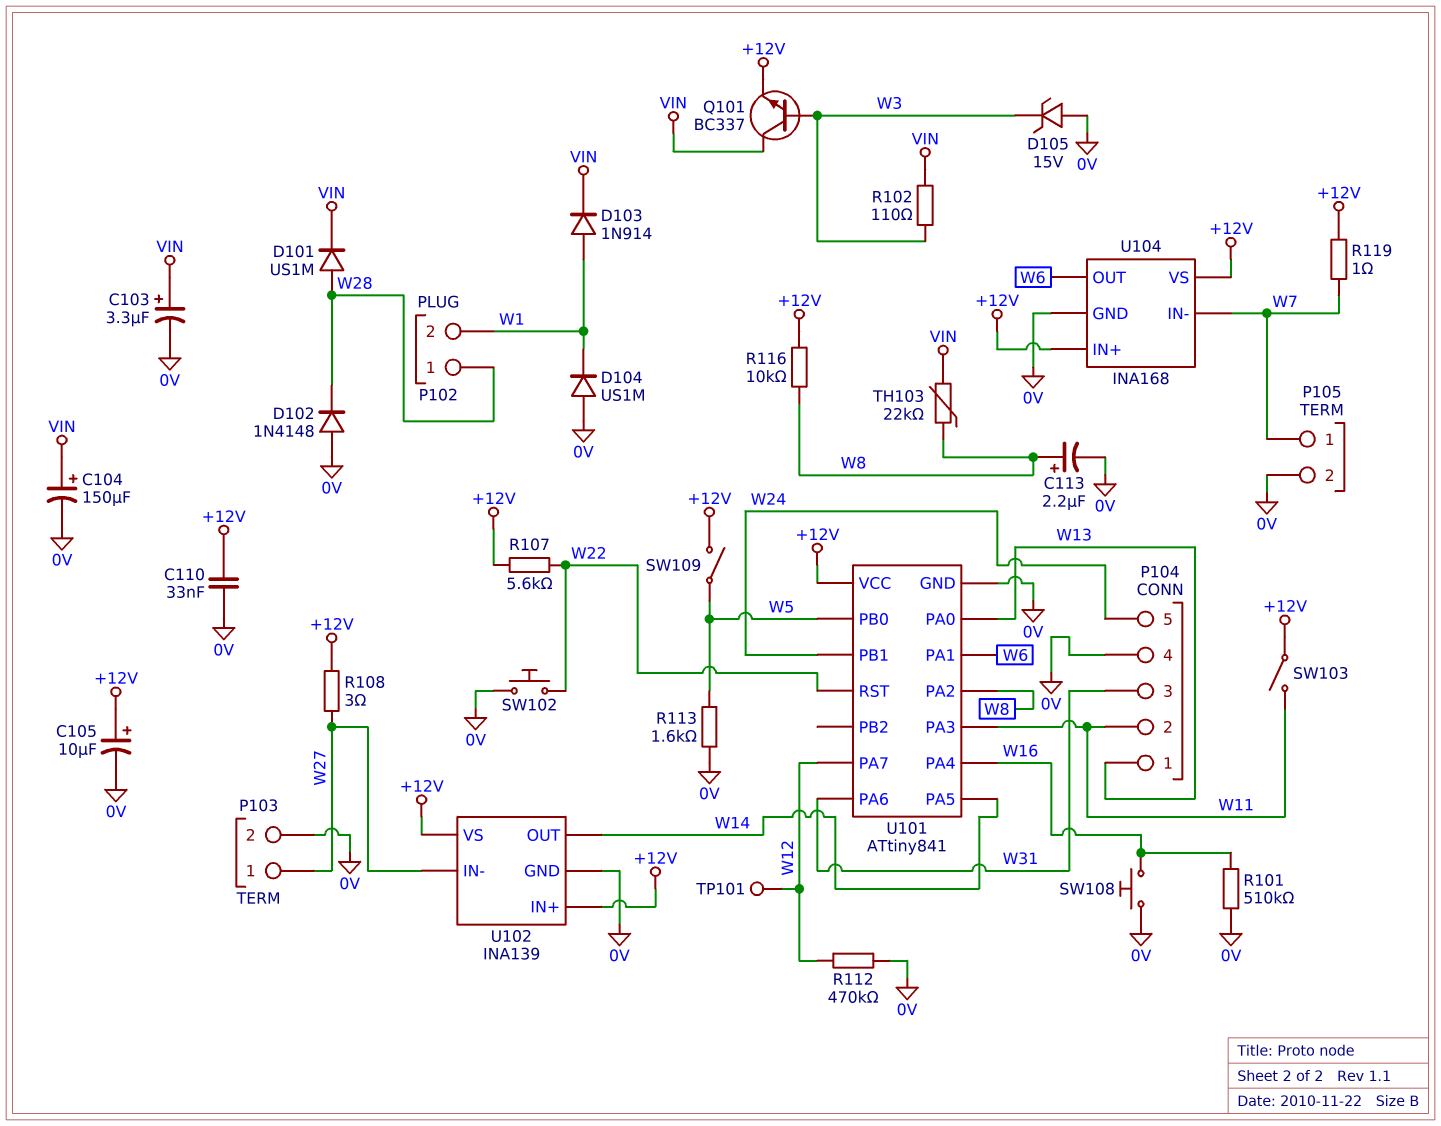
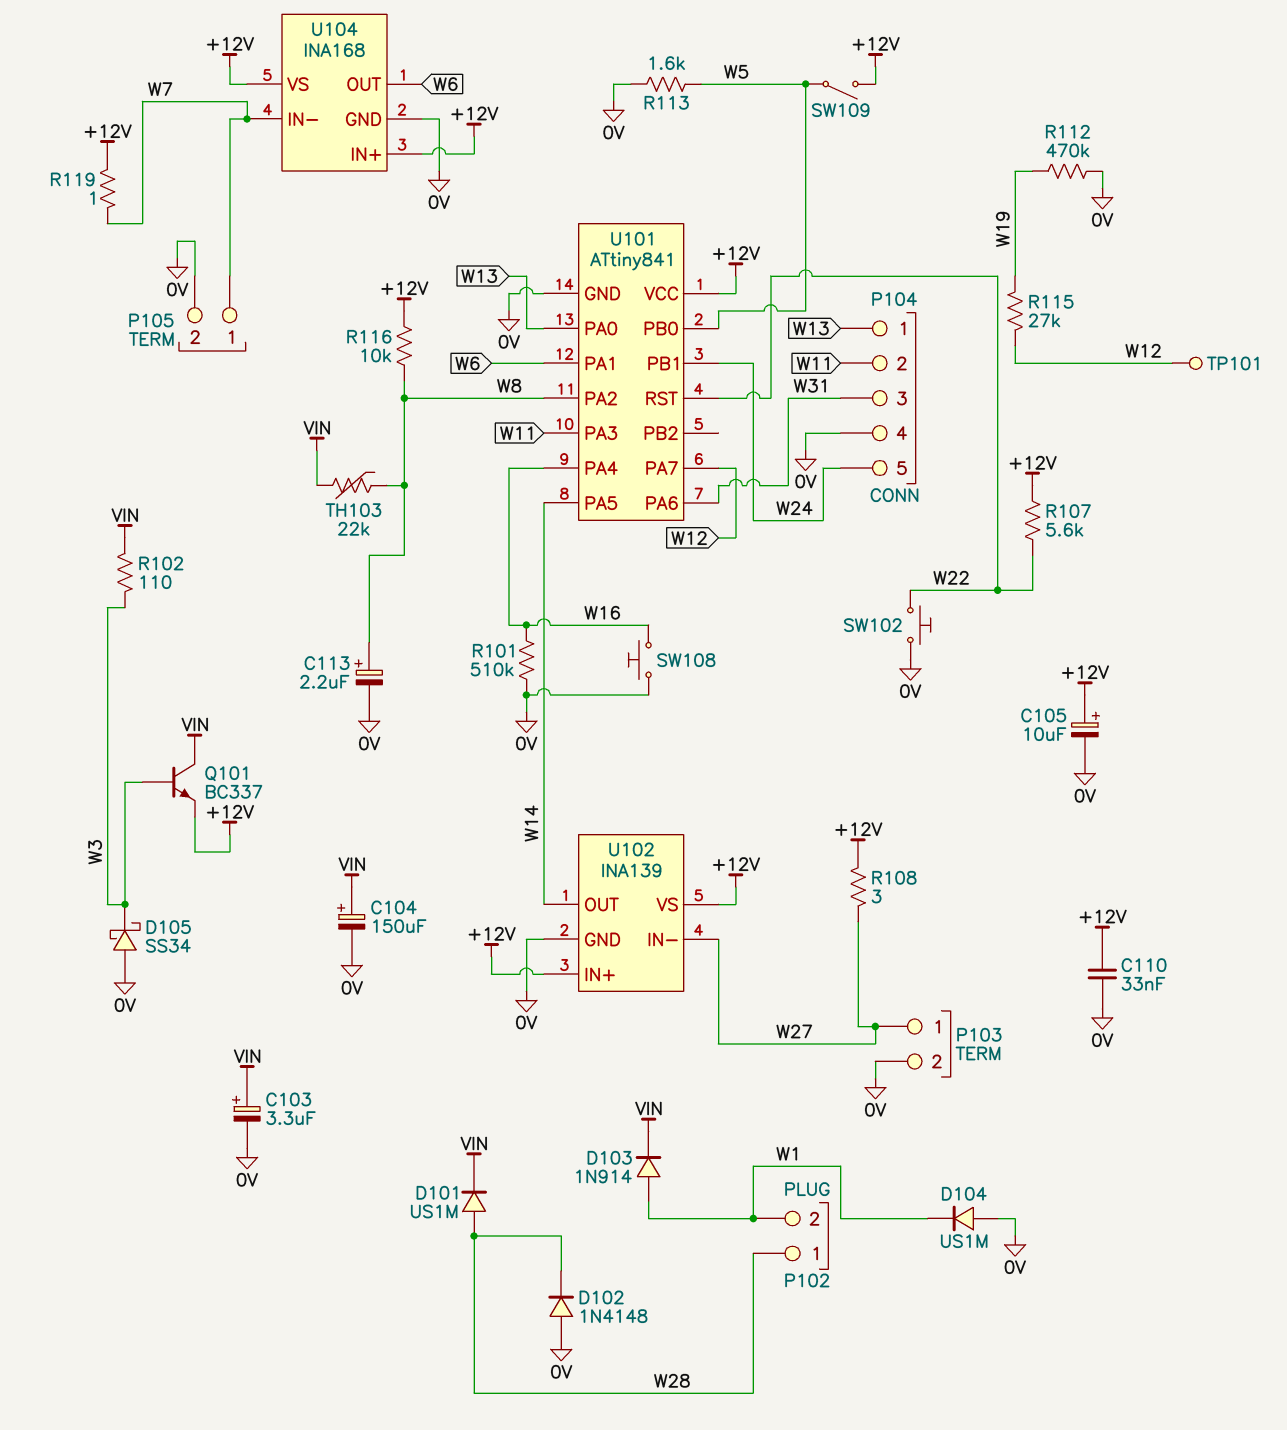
D105: zener 15V (A 0V, K W3) -> schottky SS34 (A 0V, K W3)
R112: 470k (0V, W12) -> 470k (0V, W19)
R115: none -> 27k (W12, W19)
SW103: switch (+12V, W11) -> none

